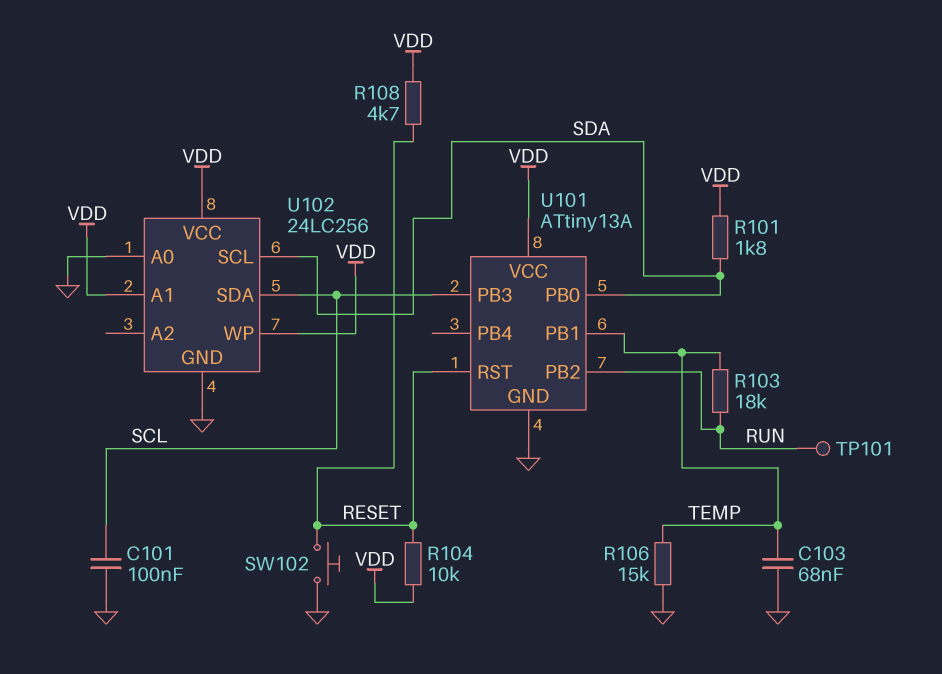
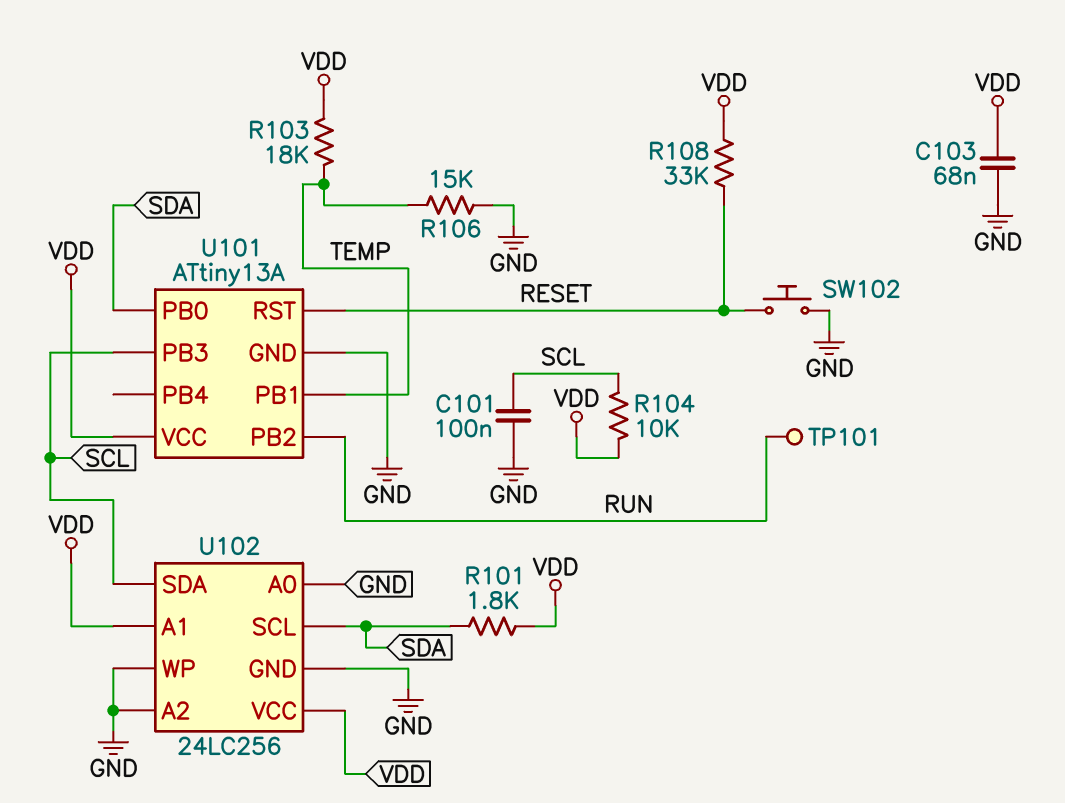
C103: 68nF (GND, TEMP) -> 68nF (GND, VDD)
R103: 18k (RUN, TEMP) -> 18k (TEMP, VDD)
R104: 10k (RESET, VDD) -> 10k (SCL, VDD)
R108: 4.7k (RESET, VDD) -> 33k (RESET, VDD)
U102 pin A2: none -> GND
U102 pin WP: VDD -> GND

